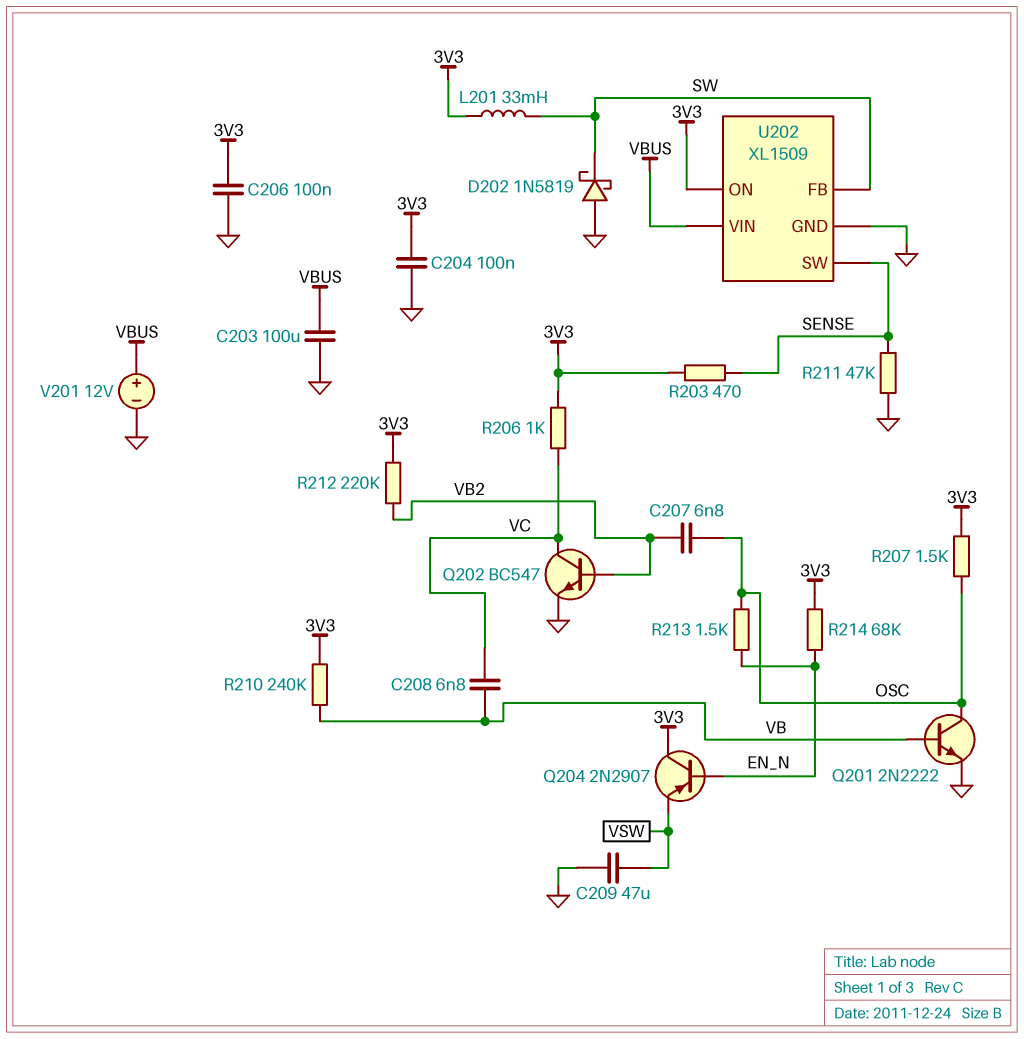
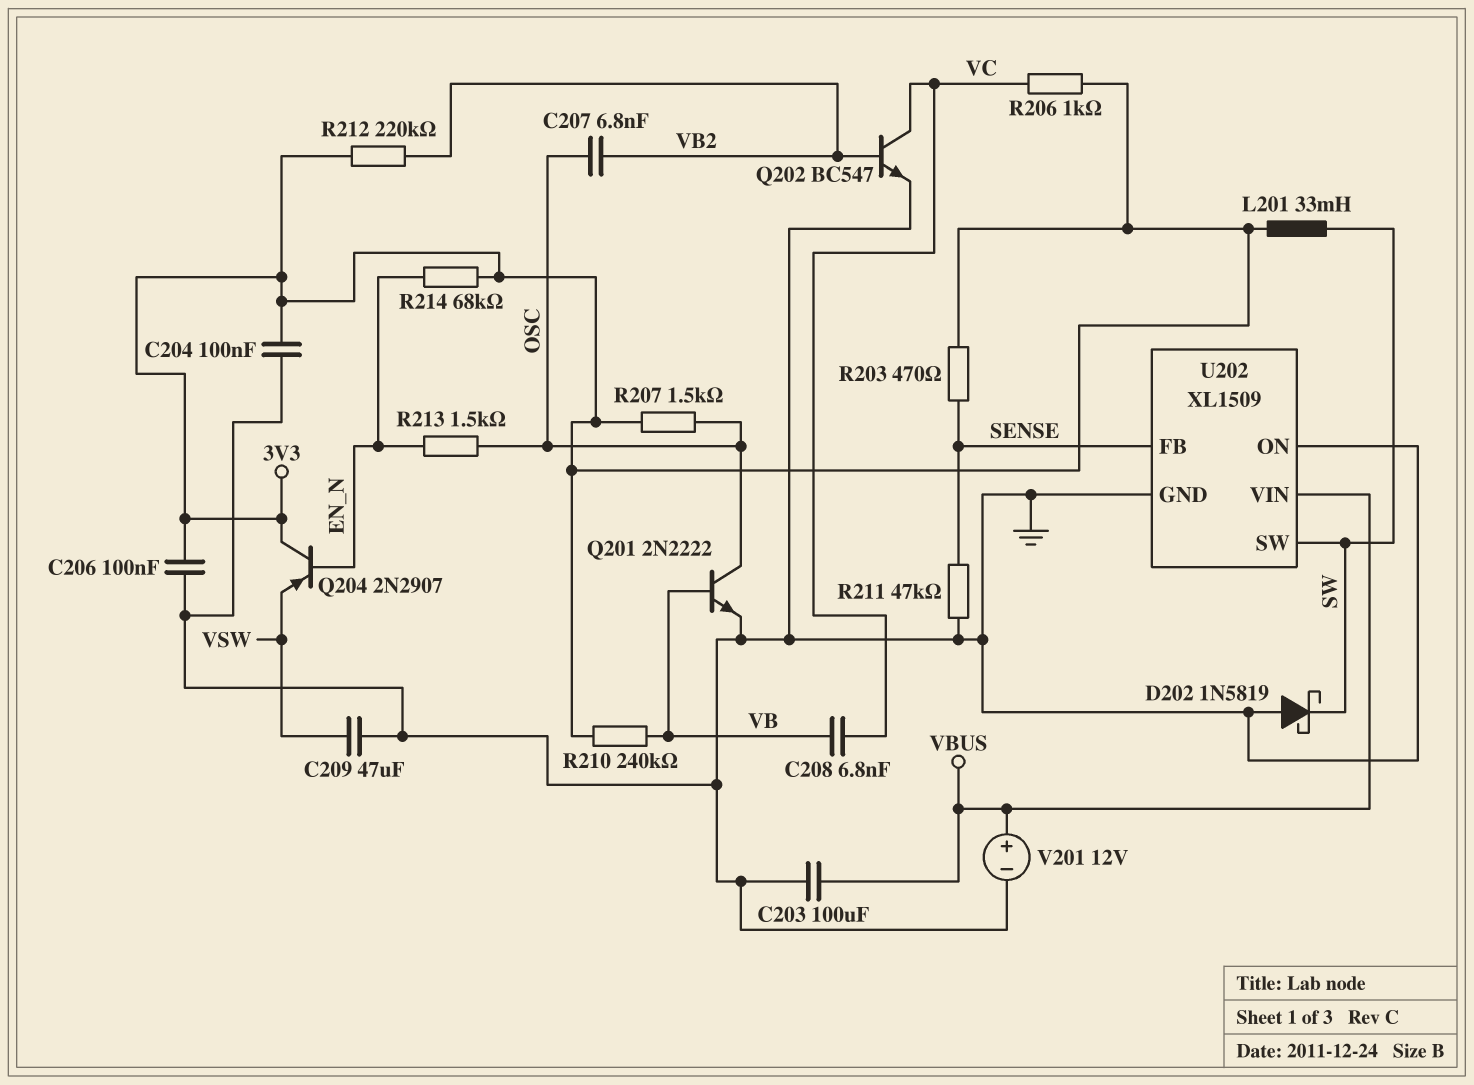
U202 pin FB: SW -> SENSE
U202 pin ON: 3V3 -> GND
U202 pin SW: SENSE -> SW

